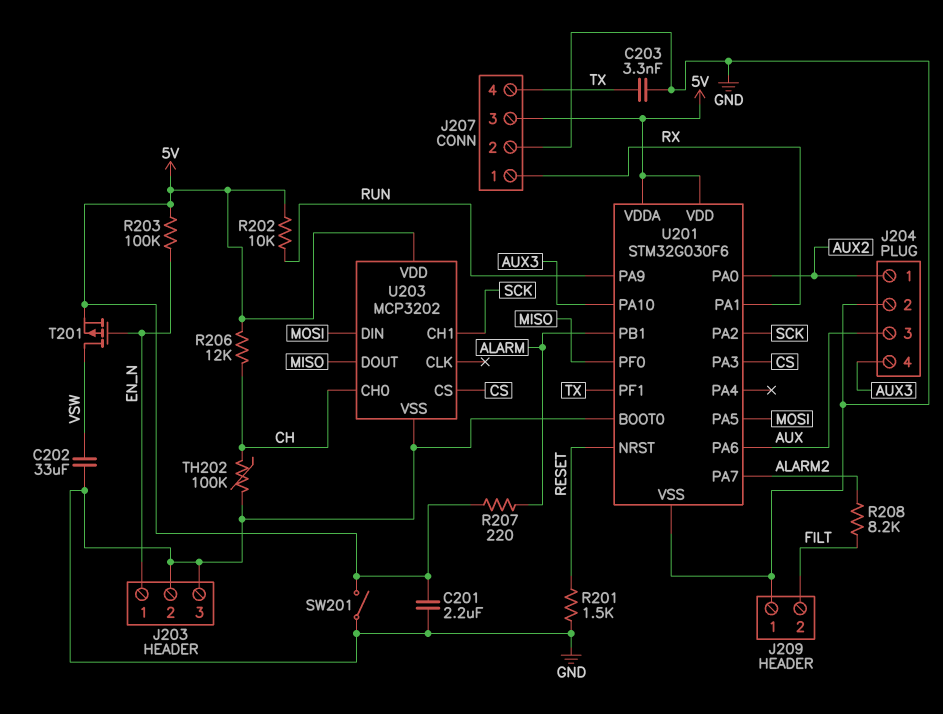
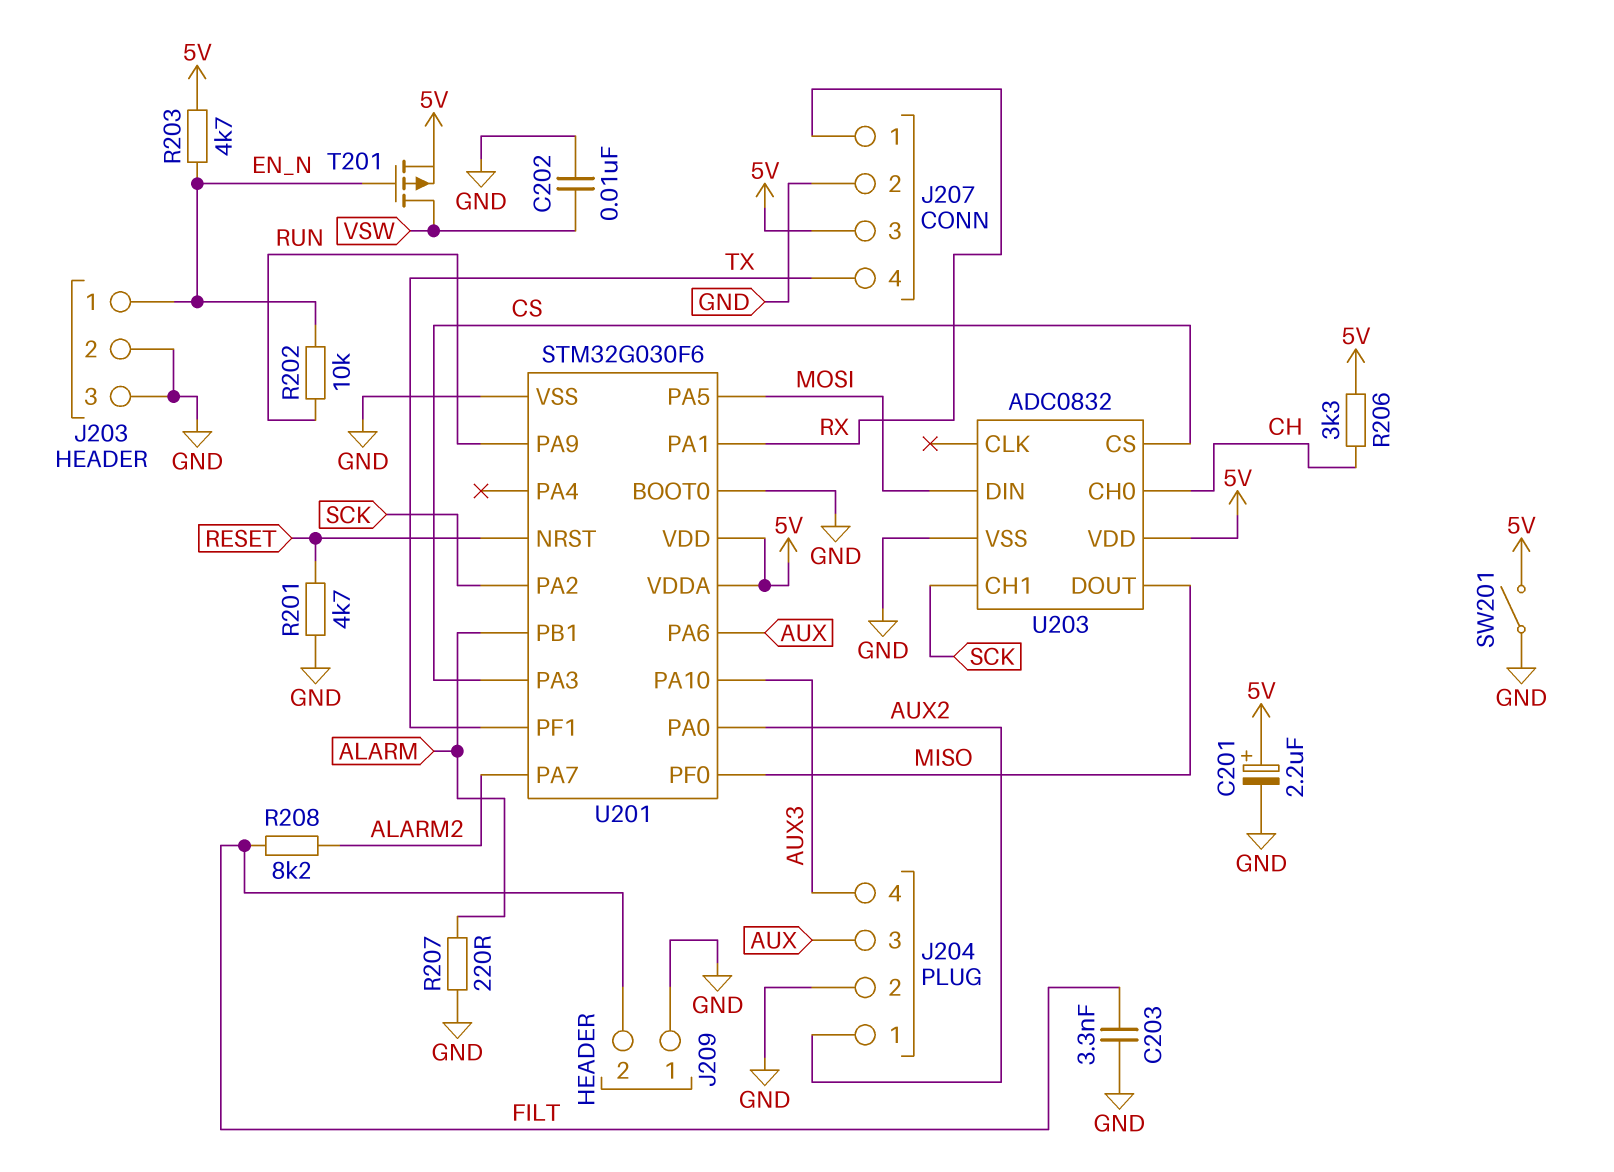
C201: 2.2uF (5V, GND) -> 2.2uF (plus 5V, minus GND)
C202: 33uF (GND, VSW) -> 10nF (GND, VSW)
C203: 3.3nF (GND, TX) -> 3.3nF (FILT, GND)
R201: 1.5k (GND, RESET) -> 4.7k (GND, RESET)
R202: 10k (5V, RUN) -> 10k (EN_N, RUN)
R203: 100k (5V, EN_N) -> 4.7k (5V, EN_N)
R206: 12k (5V, CH) -> 3.3k (5V, CH)
R207: 220 (5V, ALARM) -> 220 (ALARM, GND)
TH202: 100k (CH, GND) -> none
U203: MCP3202 -> ADC0832

